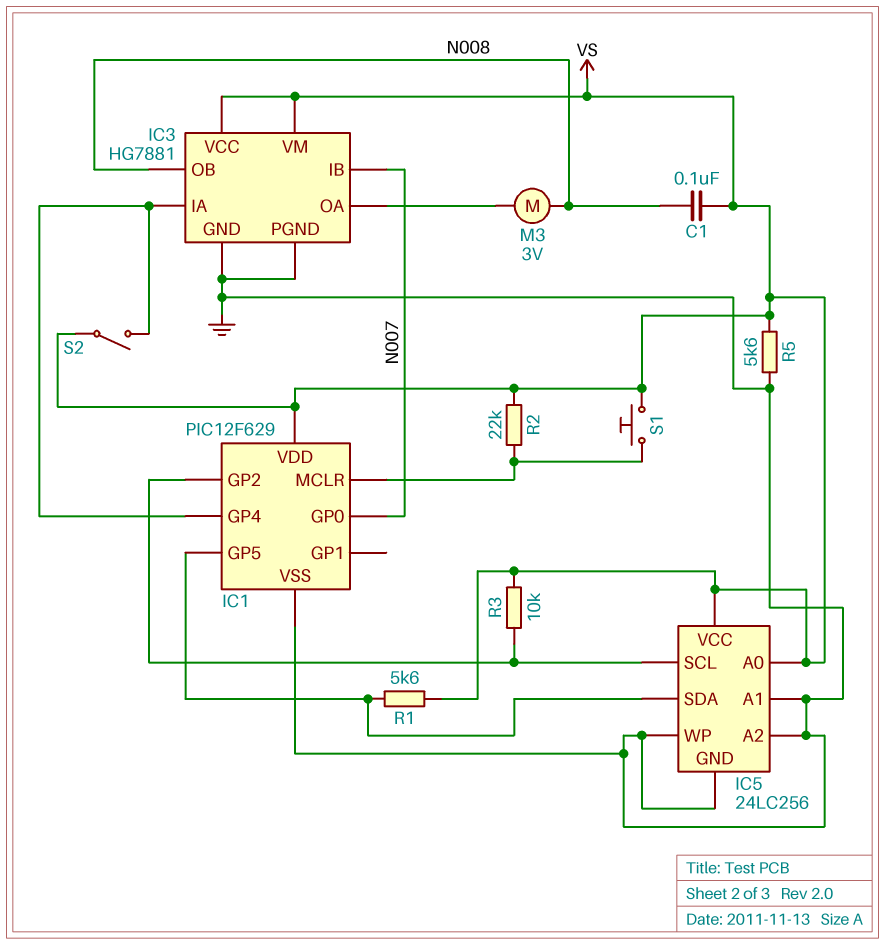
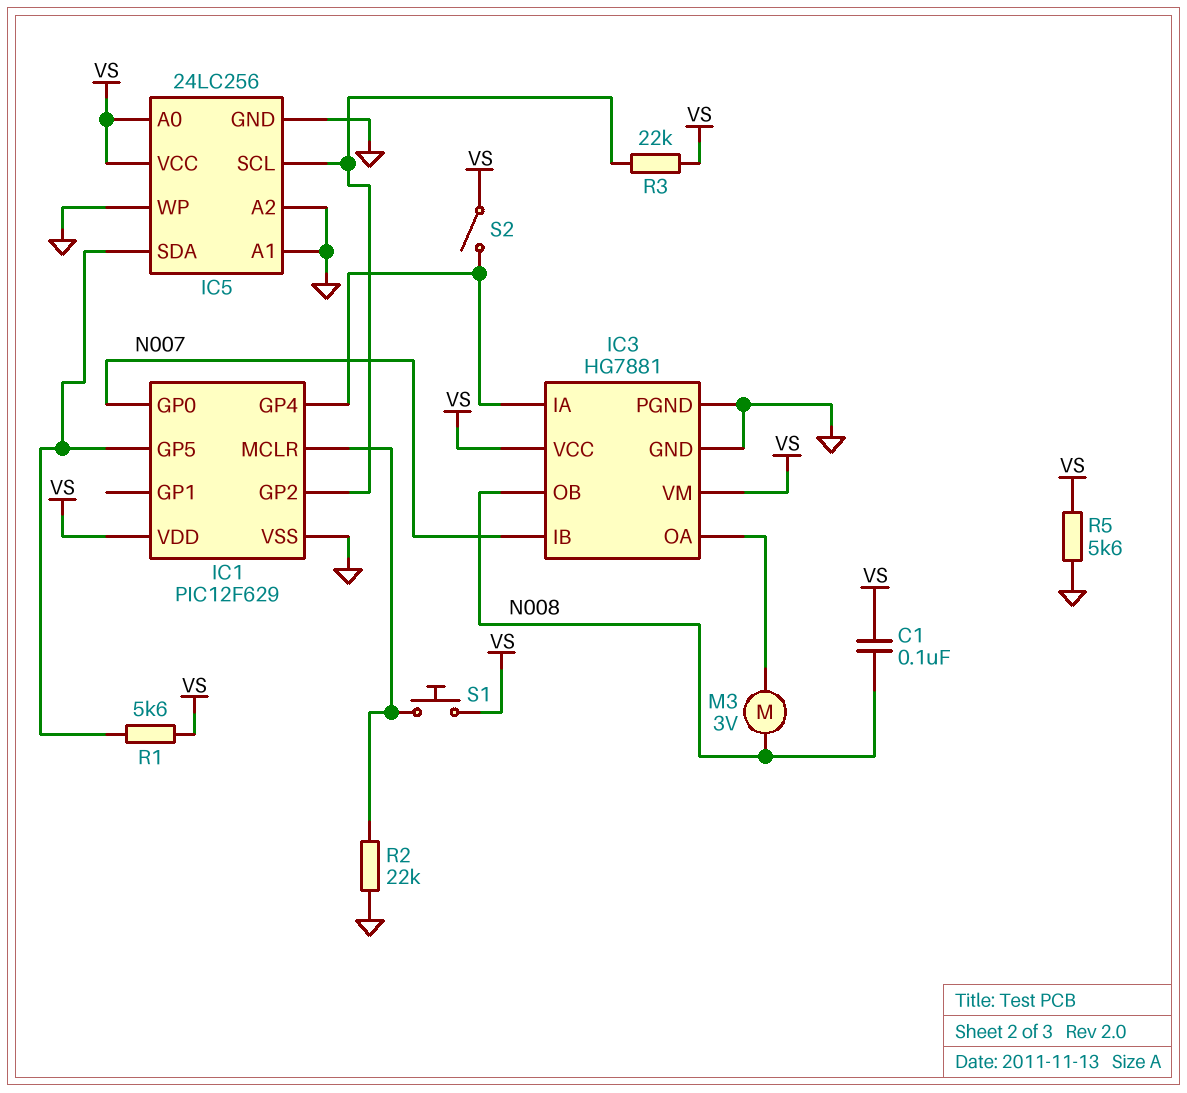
R2: 22k (IC1/MCLR, VS) -> 22k (GND, IC1/MCLR)
R3: 10k (IC1/GP2, VS) -> 22k (IC1/GP2, VS)

